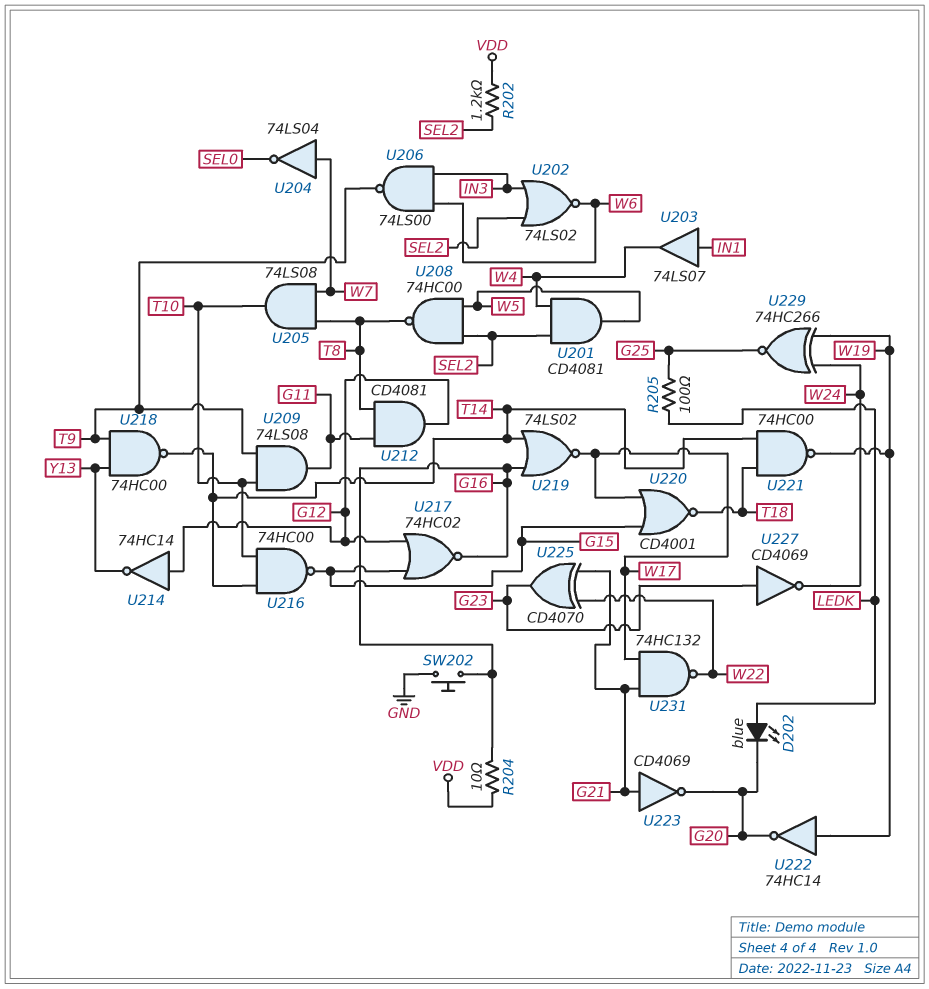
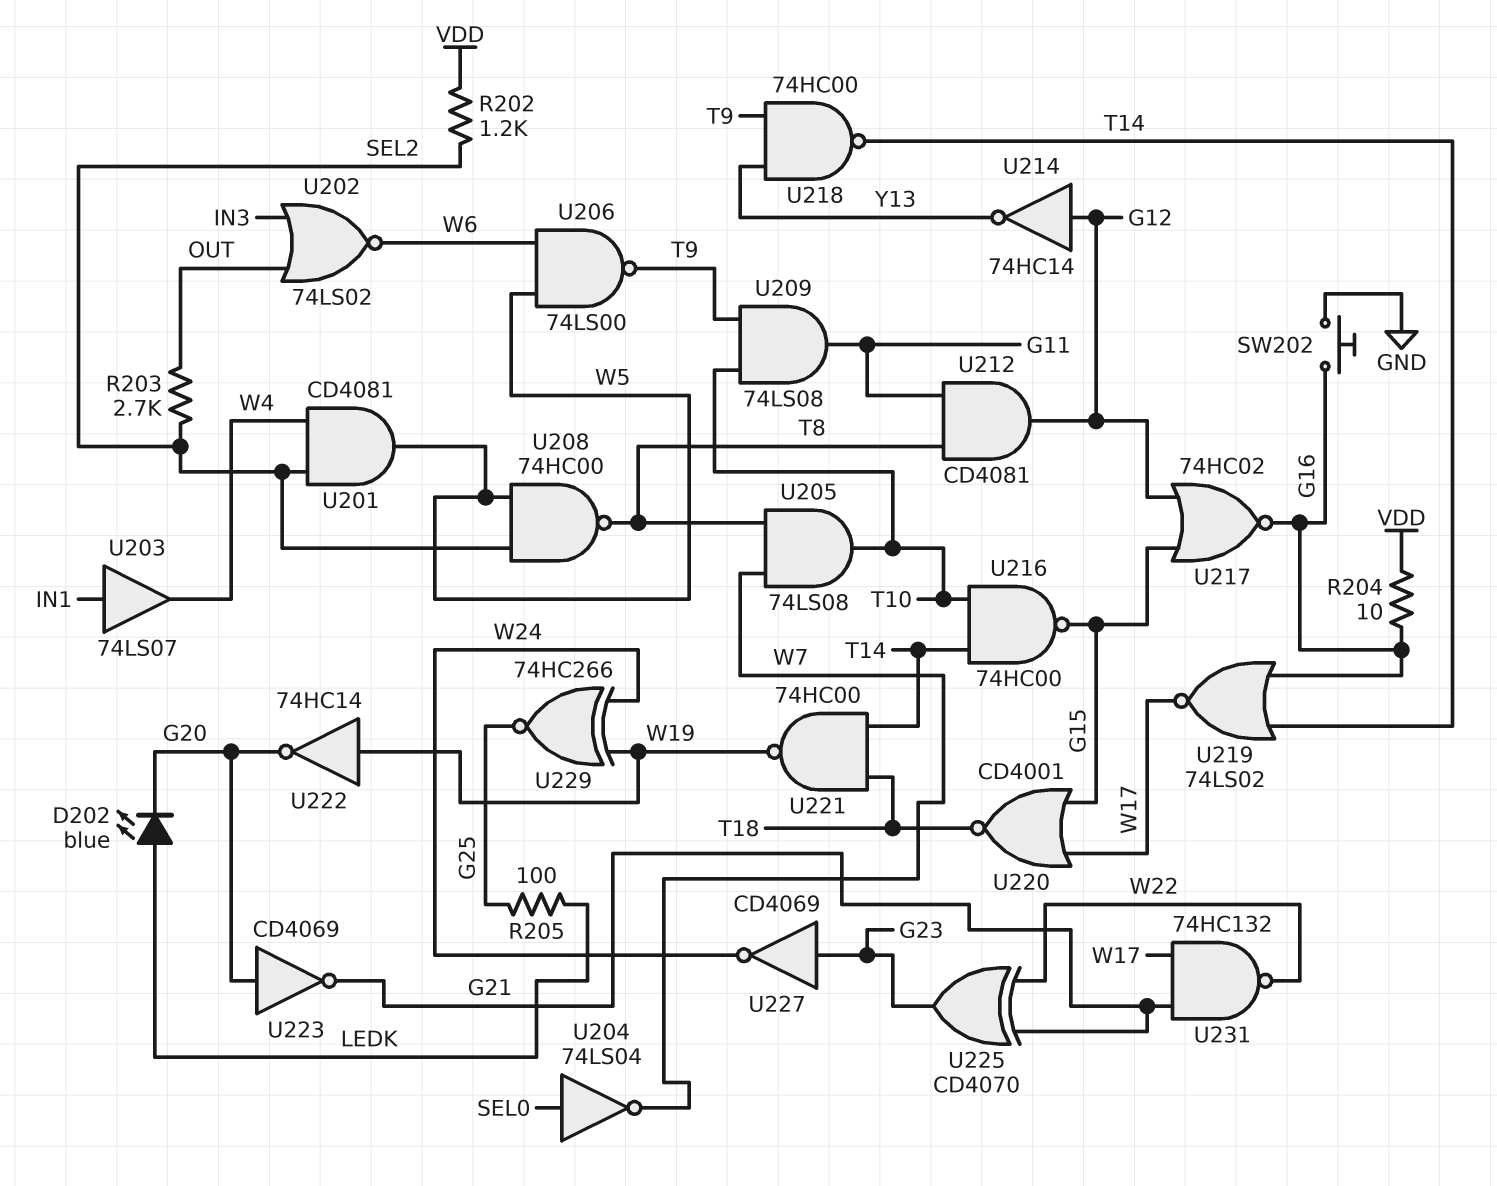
R203: none -> 2.7k (OUT, SEL2)
U202: NOR 74LS02 (in IN3, in SEL2, out W6) -> NOR 74LS02 (in IN3, in OUT, out W6)
U204: NOT 74LS04 (in W7, out SEL0) -> NOT 74LS04 (in SEL0, out W7)
U206: NAND 74LS00 (in IN3, in W6, out T9) -> NAND 74LS00 (in W5, in W6, out T9)
U223: NOT CD4069 (in G21, out G20) -> NOT CD4069 (in G20, out G21)

